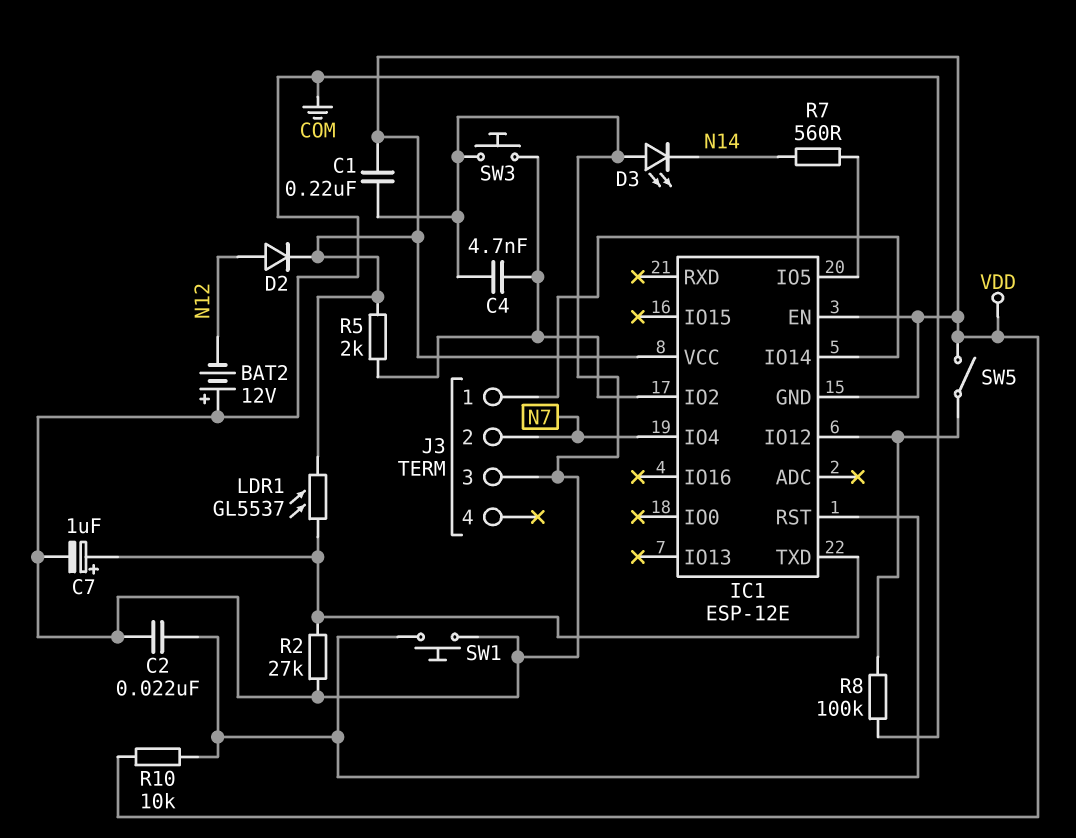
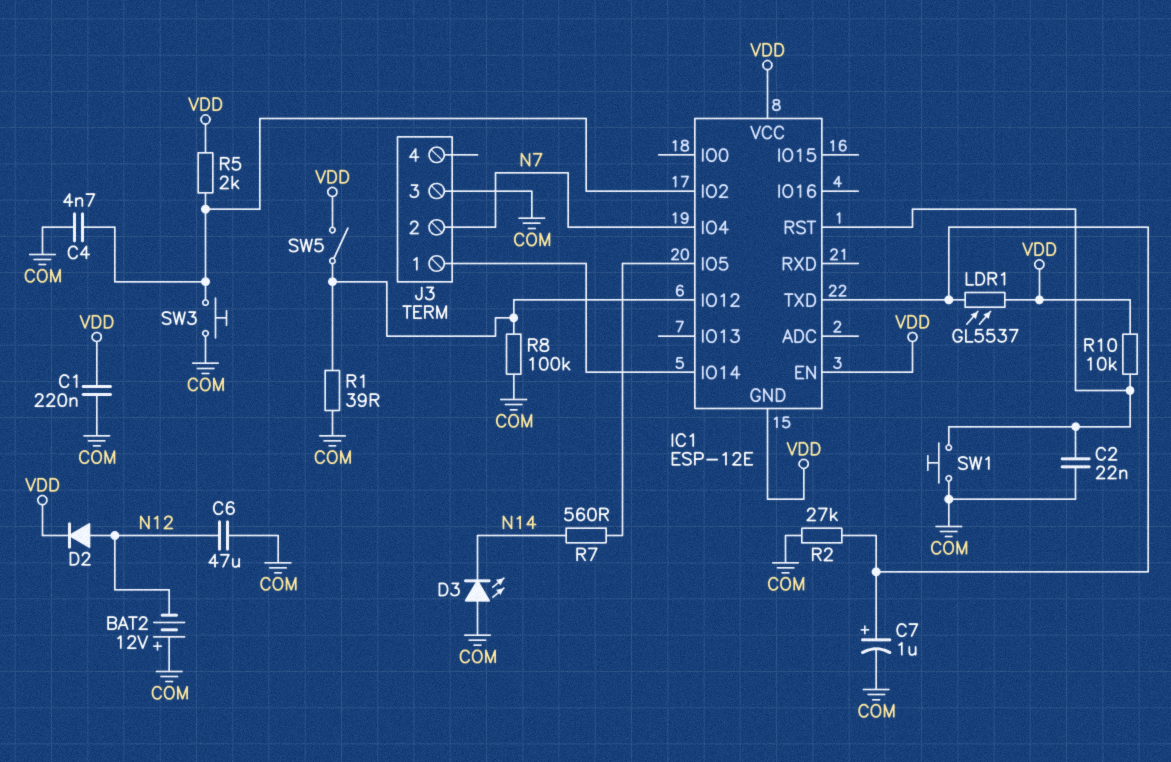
C6: none -> 47uF (COM, N12)
R1: none -> 39 (COM, IC1/IO12)

